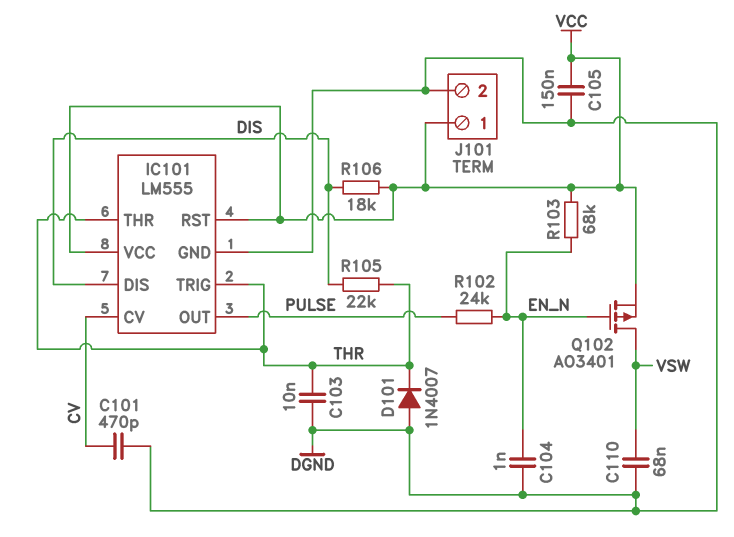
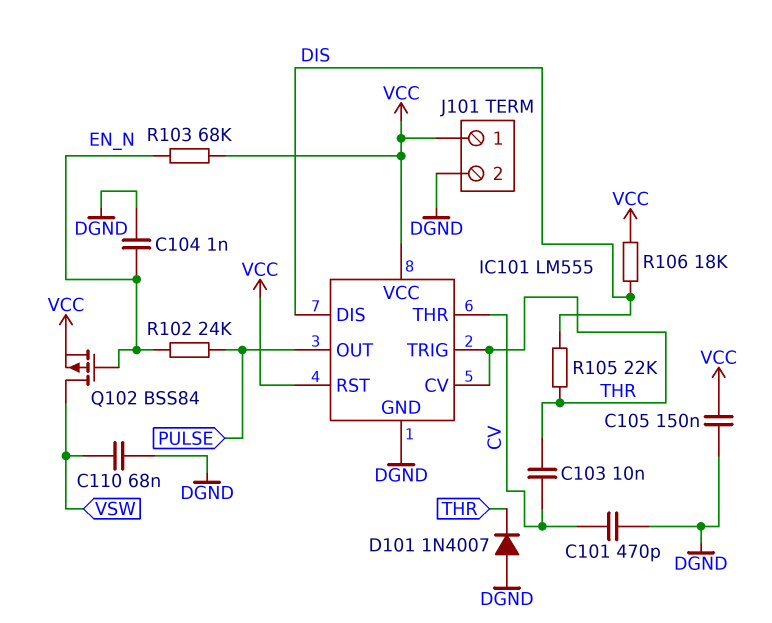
C103: 10nF (DGND, THR) -> 10nF (CV, THR)
IC101 pin CV: CV -> THR
IC101 pin THR: THR -> CV
Q102: PMOS AO3401 (G EN_N, D VSW, S VCC) -> PMOS BSS84 (G EN_N, D VSW, S VCC)

